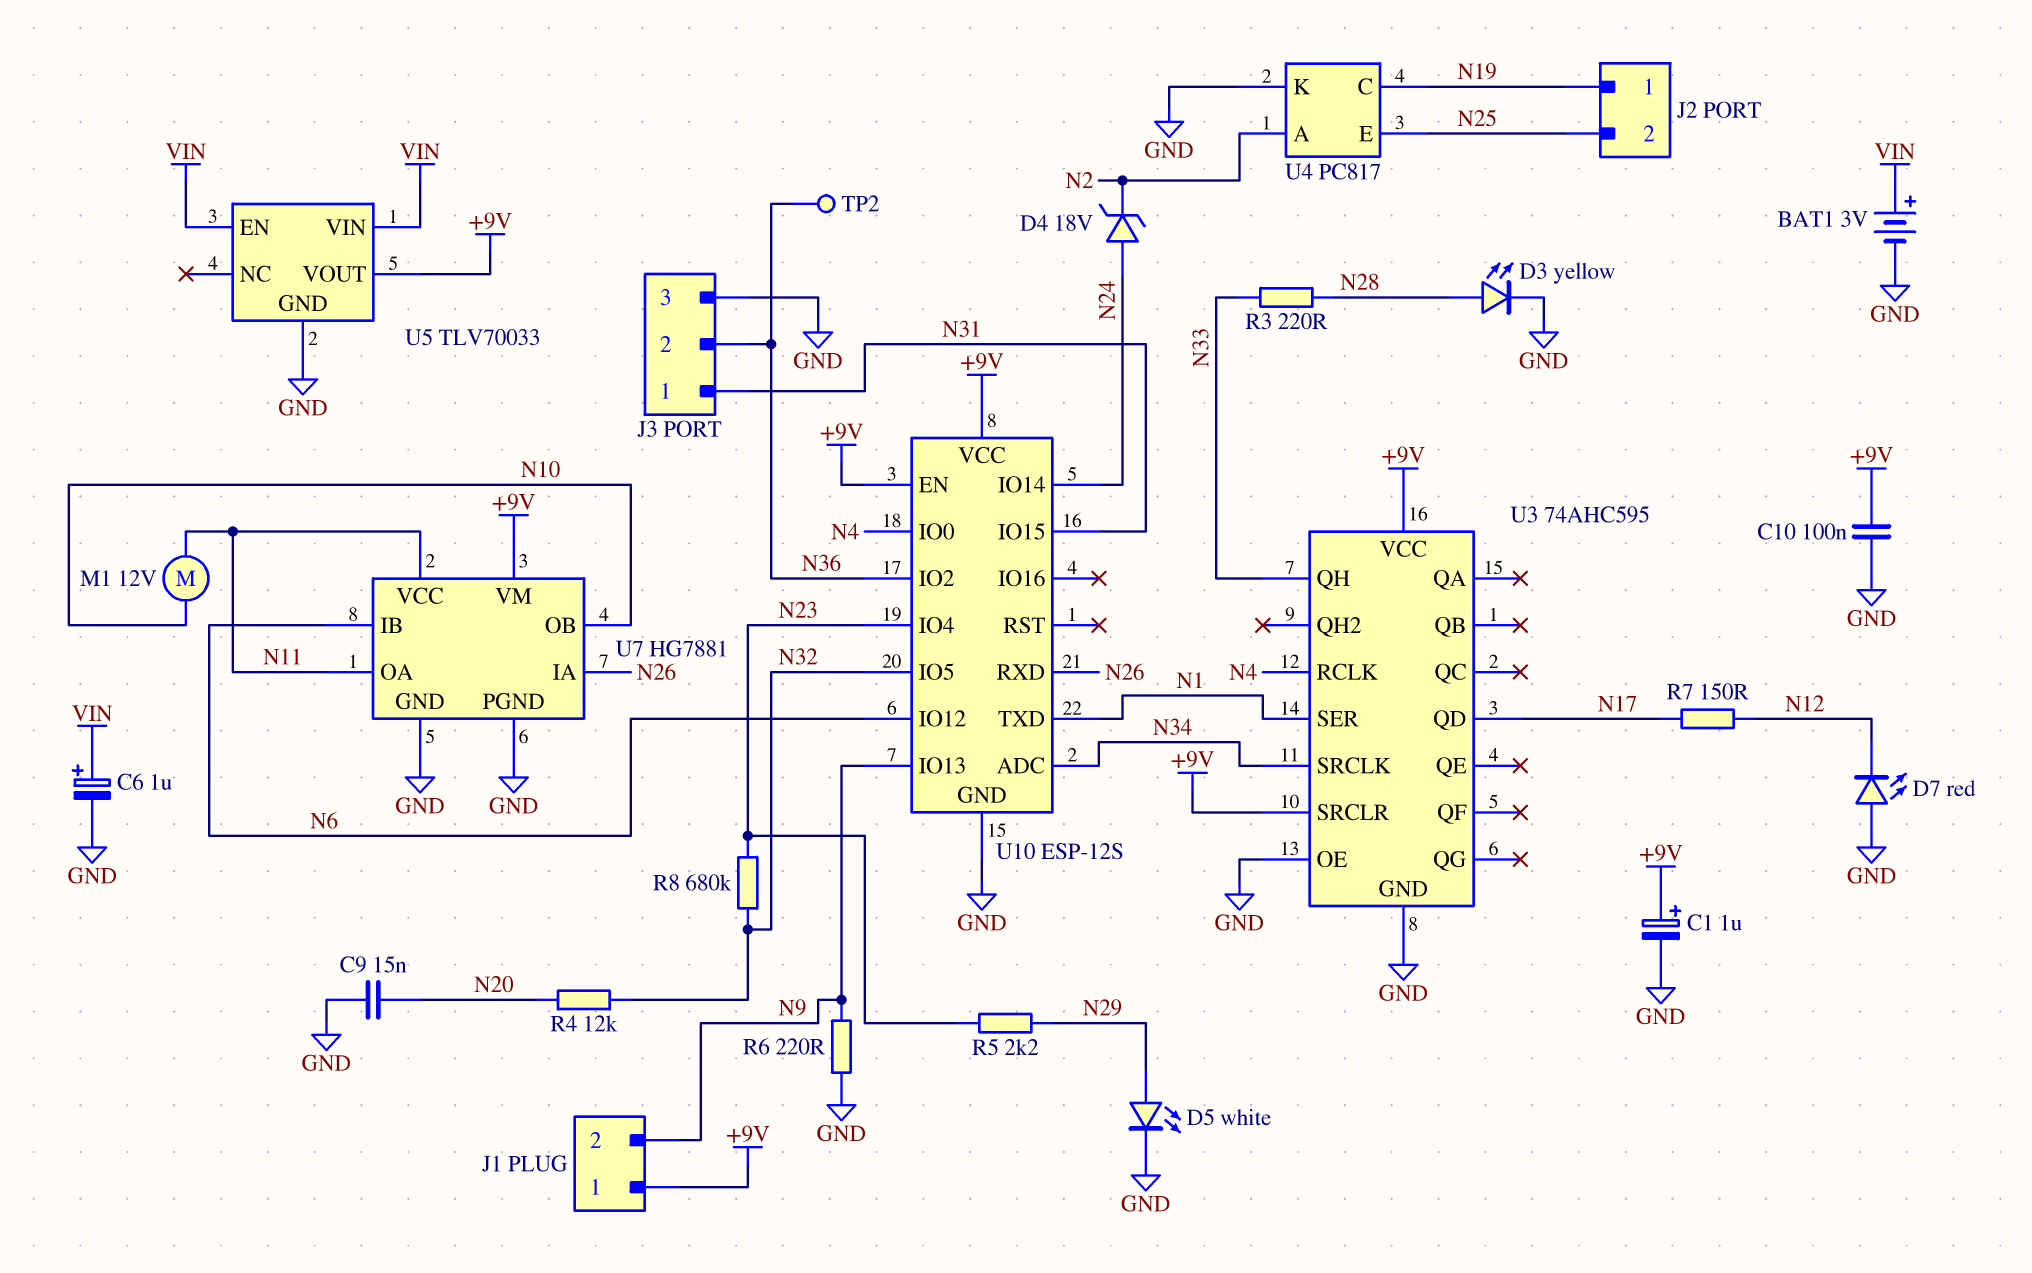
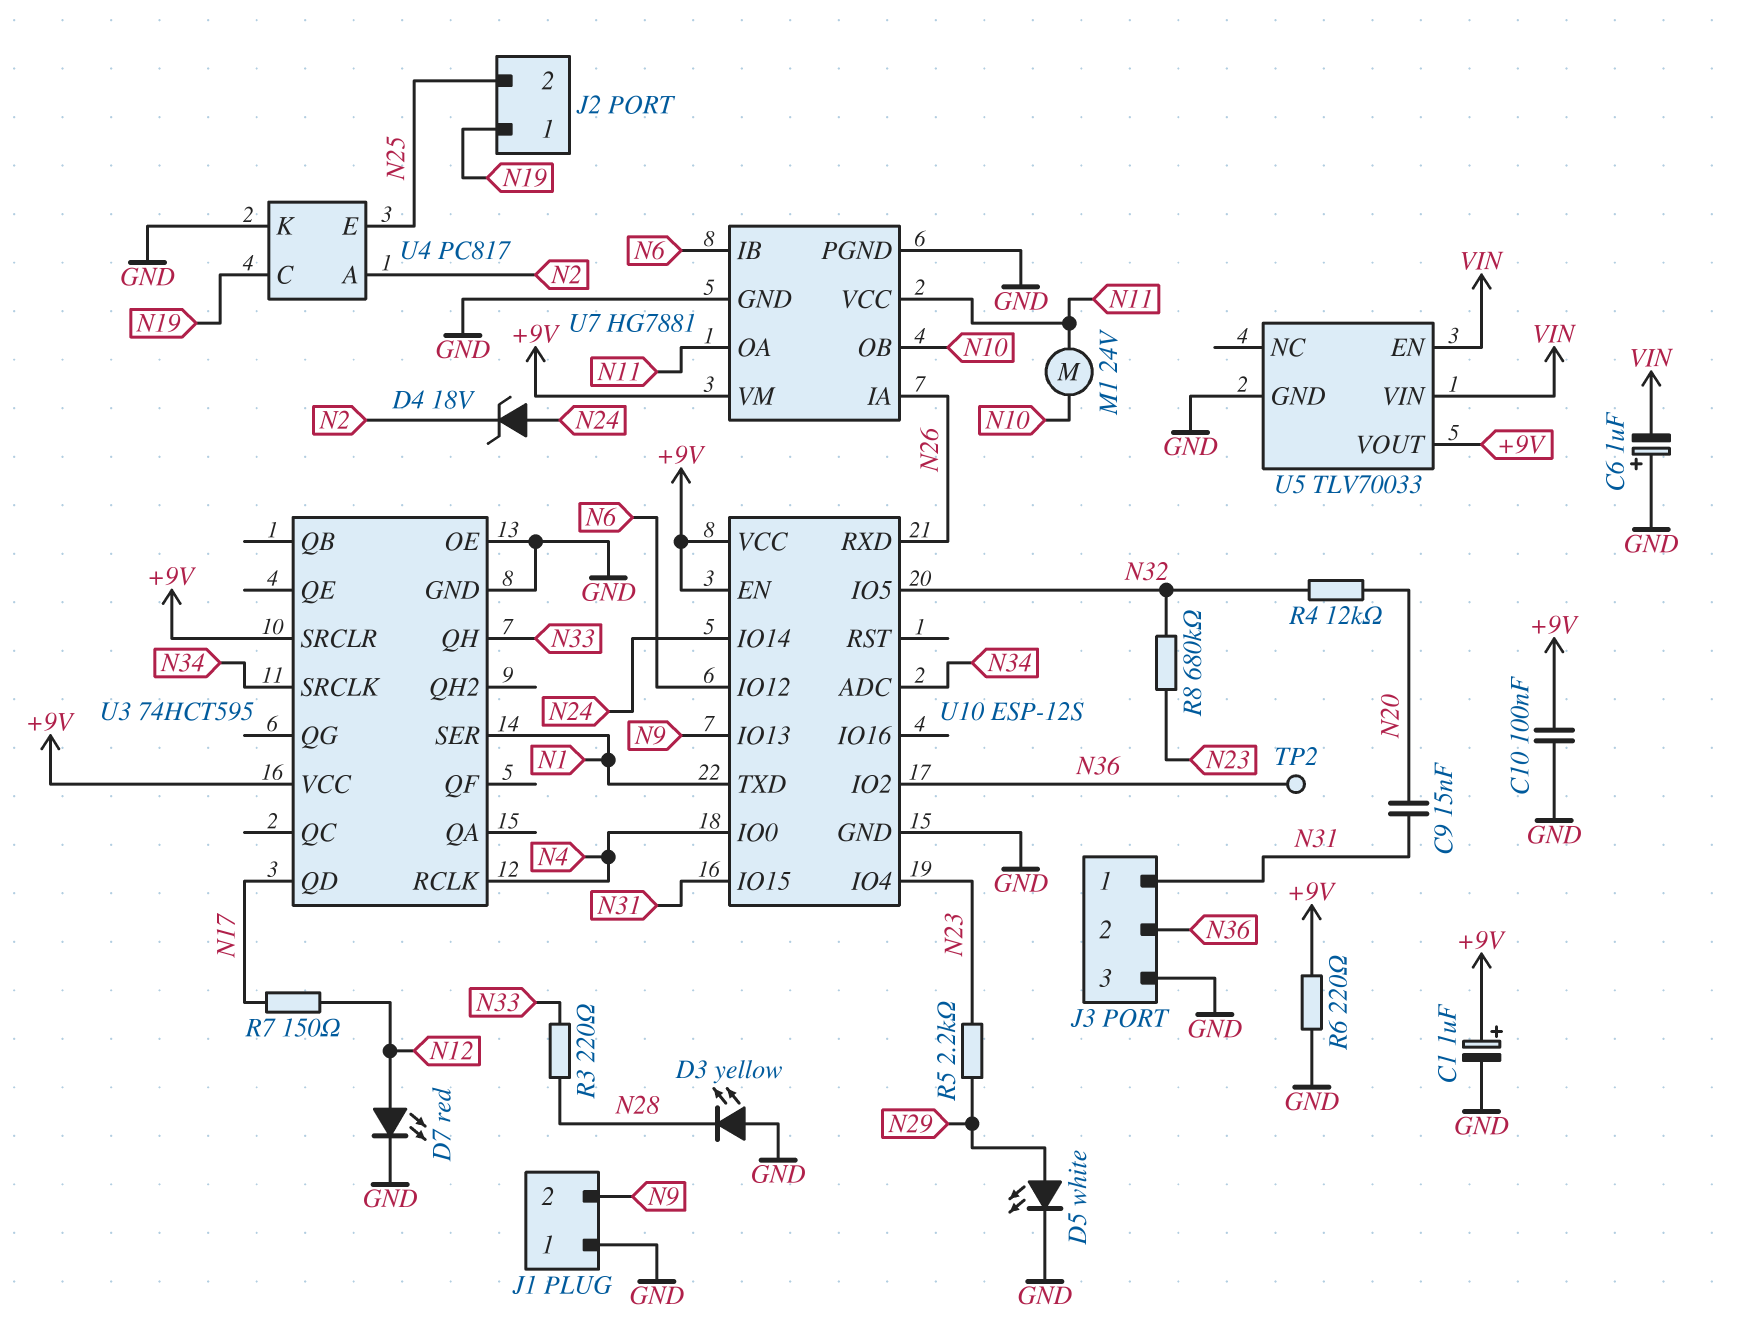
BAT1: 3V (plus VIN, minus GND) -> none
C6: 1uF (plus VIN, minus GND) -> 1uF (plus GND, minus VIN)
C9: 15nF (GND, N20) -> 15nF (N20, N31)
D3: LED yellow (A N28, K GND) -> LED yellow (A GND, K N28)
D7: LED red (A GND, K N12) -> LED red (A N12, K GND)
J1 pin 1: +9V -> GND
M1: motor 12V (N10, N11) -> motor 24V (N10, N11)
R6: 220 (GND, N9) -> 220 (+9V, GND)
U3: 74AHC595 -> 74HCT595

